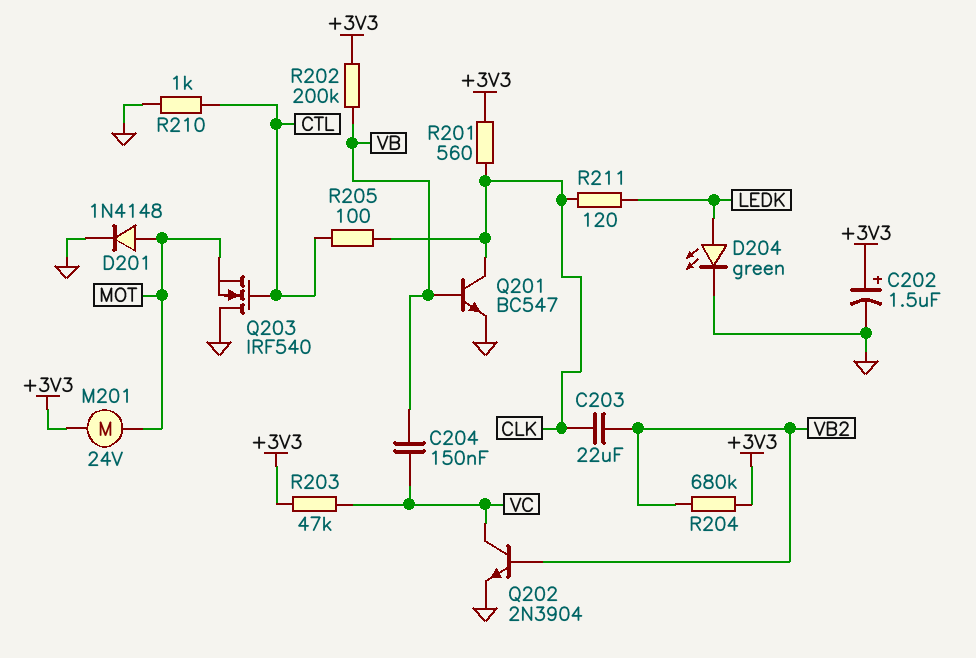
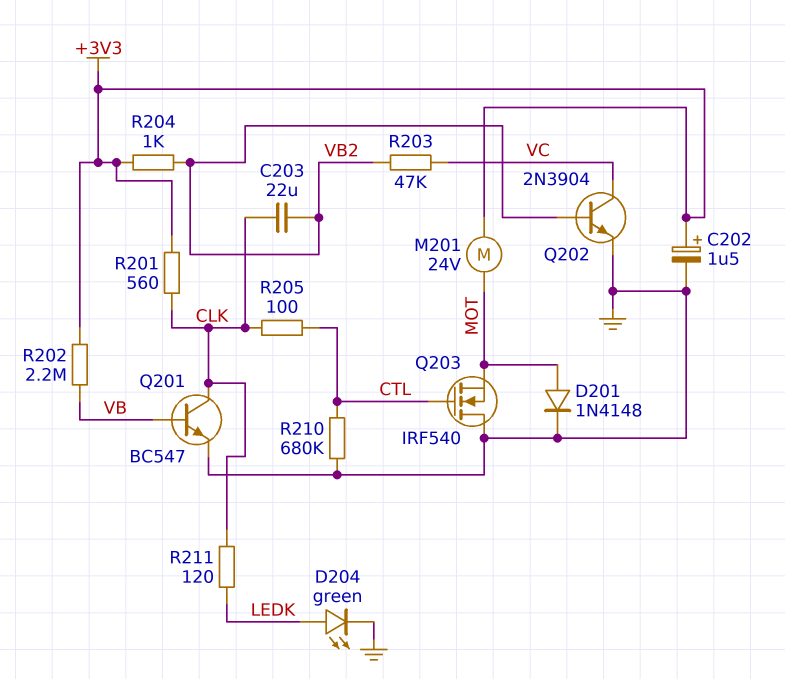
C204: 150nF (VB, VC) -> none
R202: 200k (+3V3, VB) -> 2.2M (+3V3, VB)
R203: 47k (+3V3, VC) -> 47k (VB2, VC)
R204: 680k (+3V3, VB2) -> 1k (+3V3, VB2)
R210: 1k (CTL, GND) -> 680k (CTL, GND)

